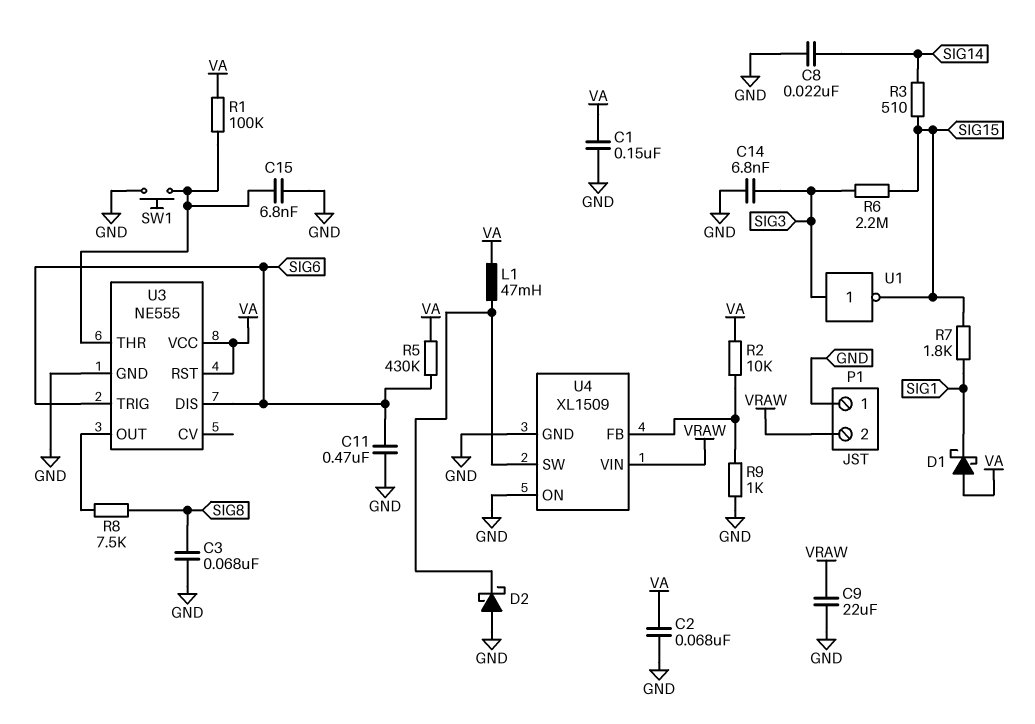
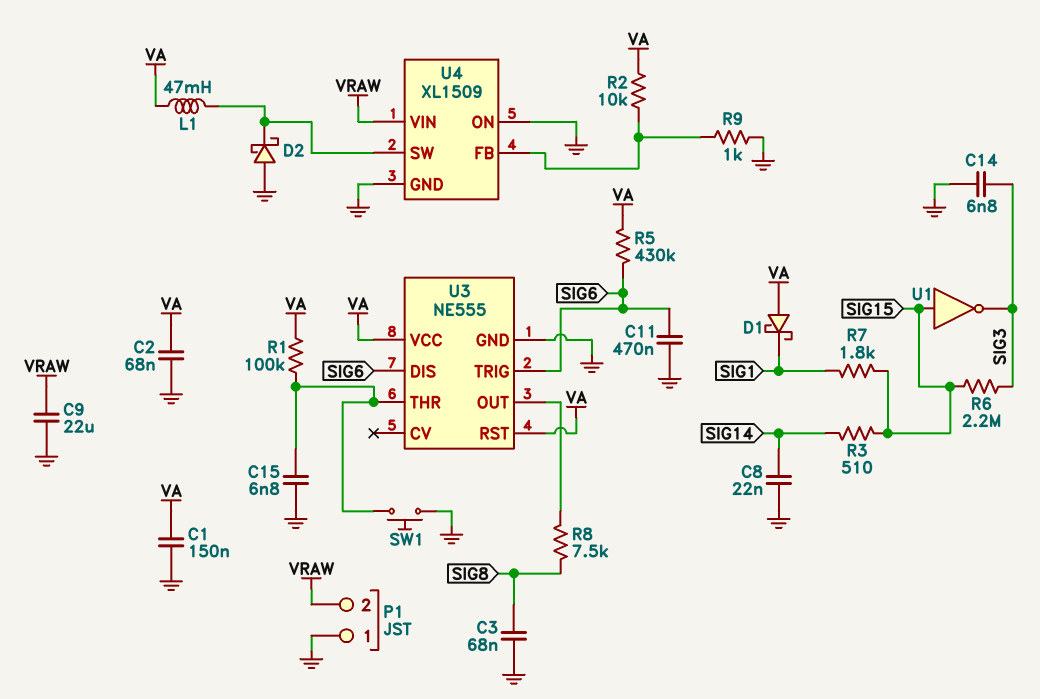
U1: NOT (in SIG3, out SIG15) -> NOT (in SIG15, out SIG3)

